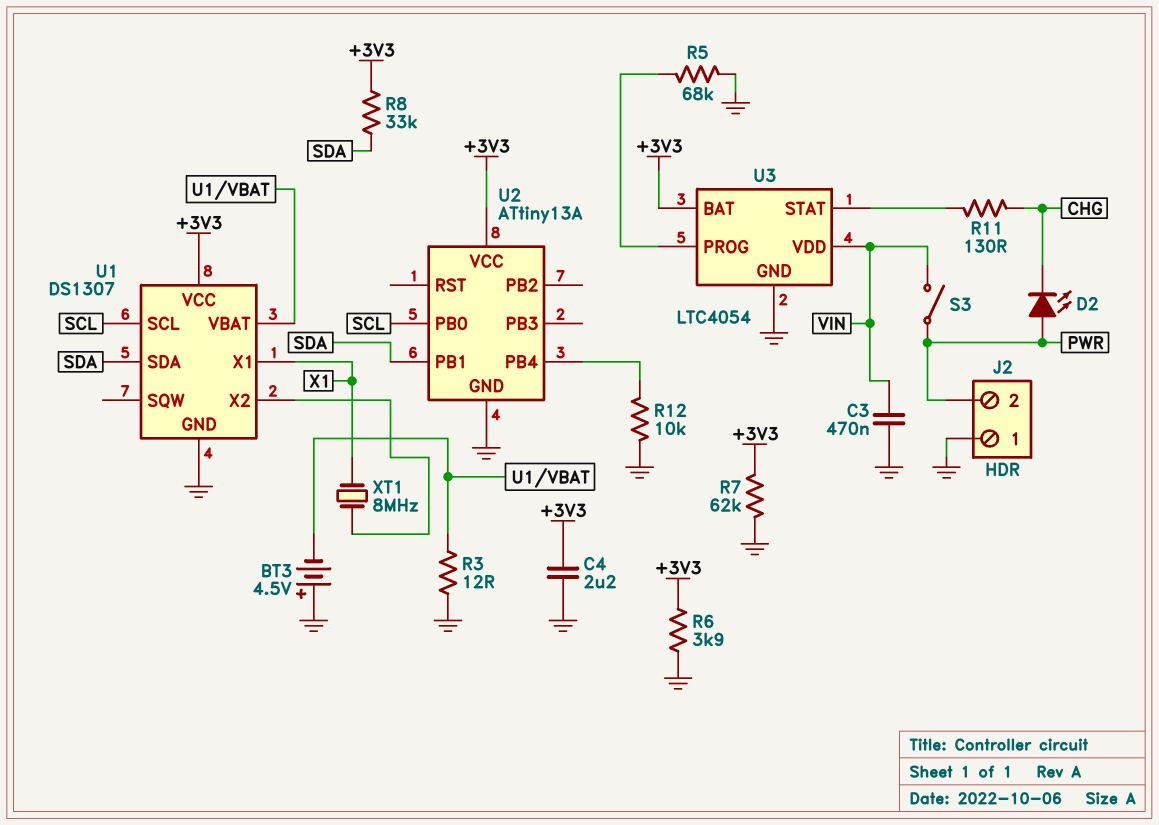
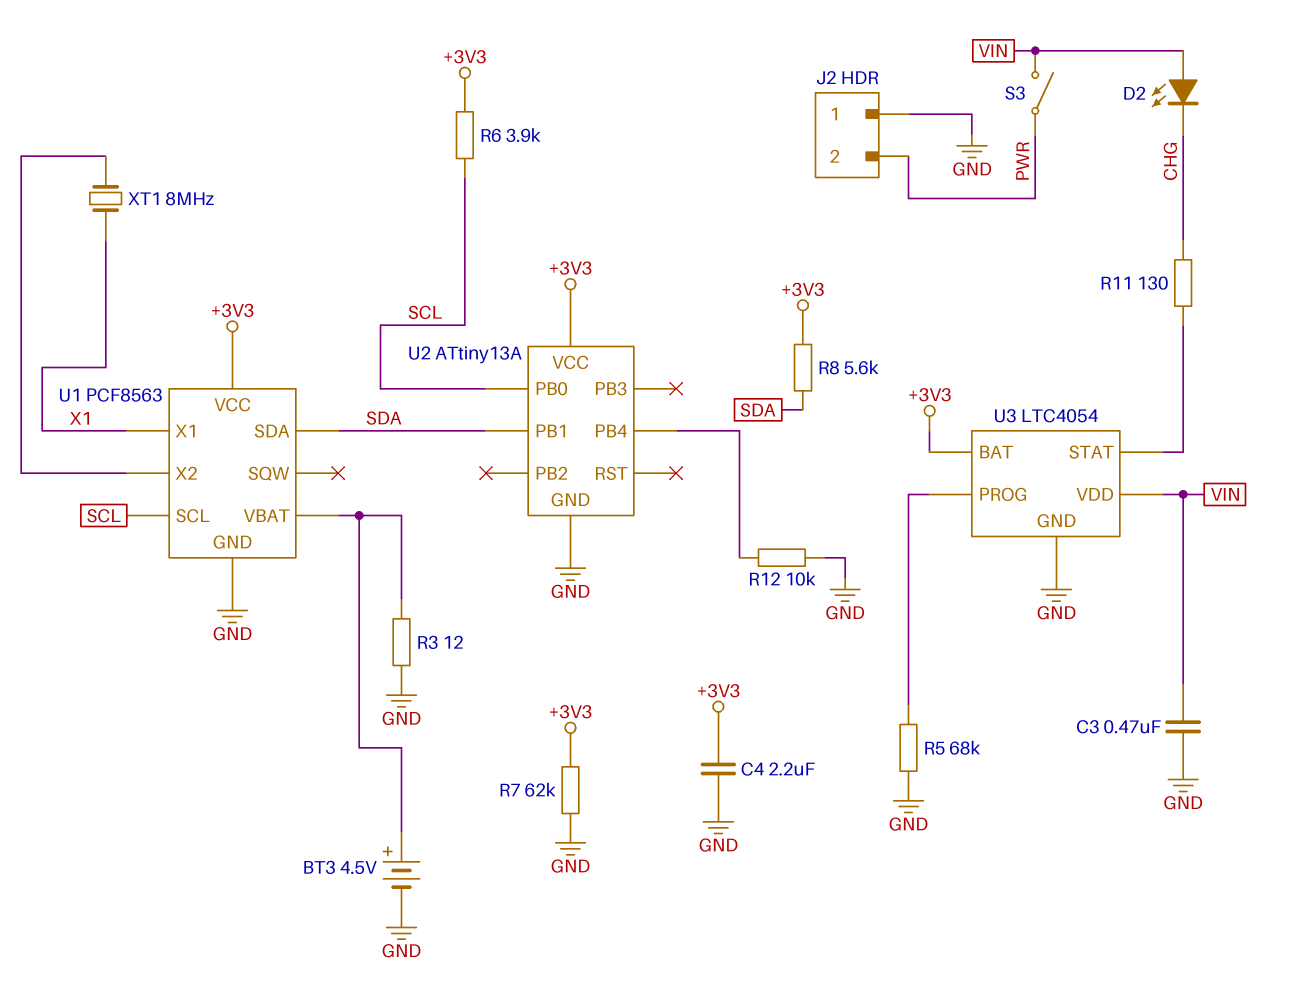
BT3: 4.5V (plus GND, minus U1/VBAT) -> 4.5V (plus U1/VBAT, minus GND)
D2: LED (A PWR, K CHG) -> LED (A VIN, K CHG)
R6: 3.9k (+3V3, GND) -> 3.9k (+3V3, SCL)
R8: 33k (+3V3, SDA) -> 5.6k (+3V3, SDA)
U1: DS1307 -> PCF8563

